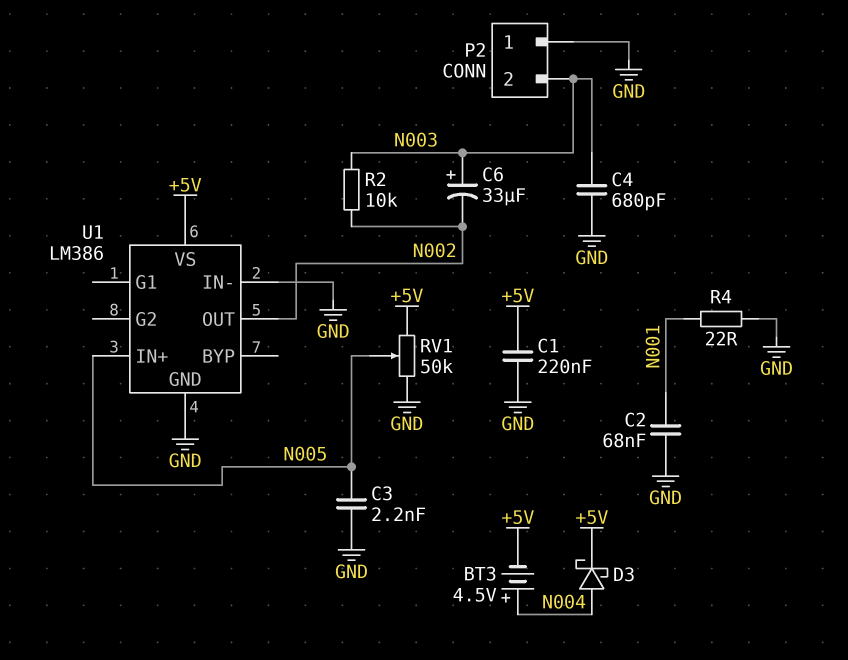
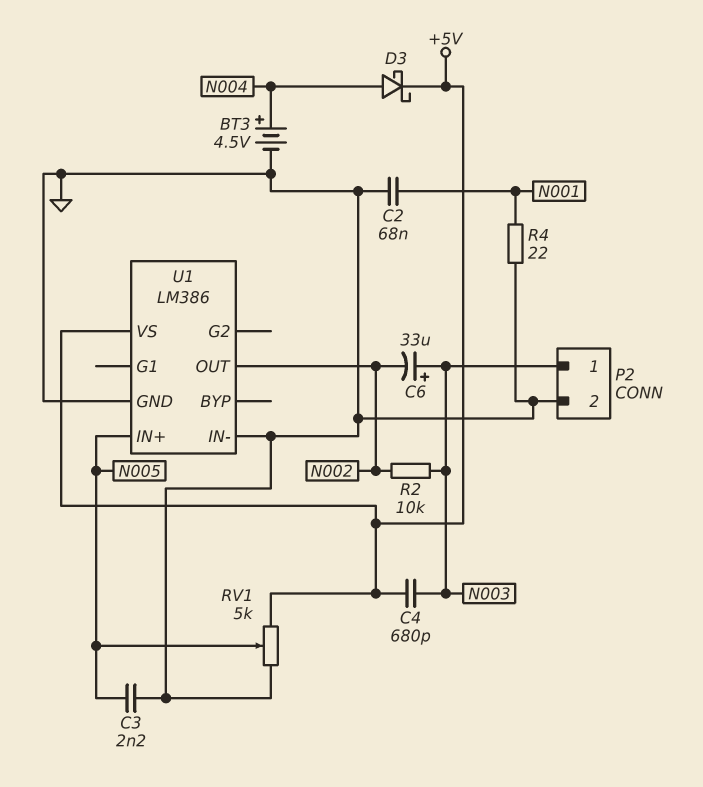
BT3: 4.5V (plus N004, minus +5V) -> 4.5V (plus N004, minus GND)
C1: 220nF (+5V, GND) -> none
C4: 680pF (GND, N003) -> 680pF (+5V, N003)
P2 pin 1: GND -> N003
P2 pin 2: N003 -> GND
RV1: 50k (+5V, GND, wiper N005) -> 5k (+5V, GND, wiper N005)

